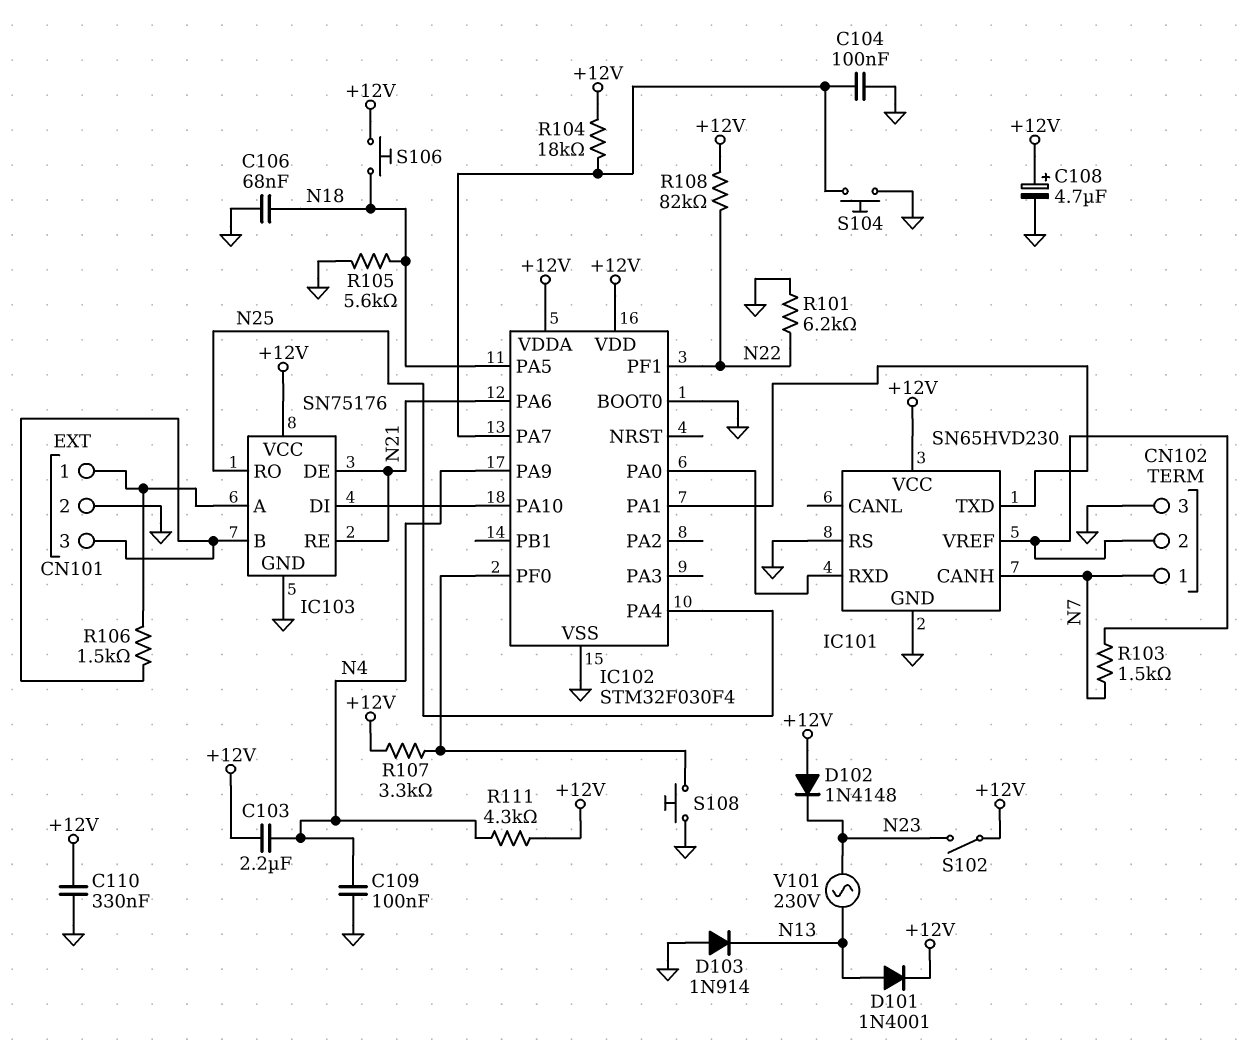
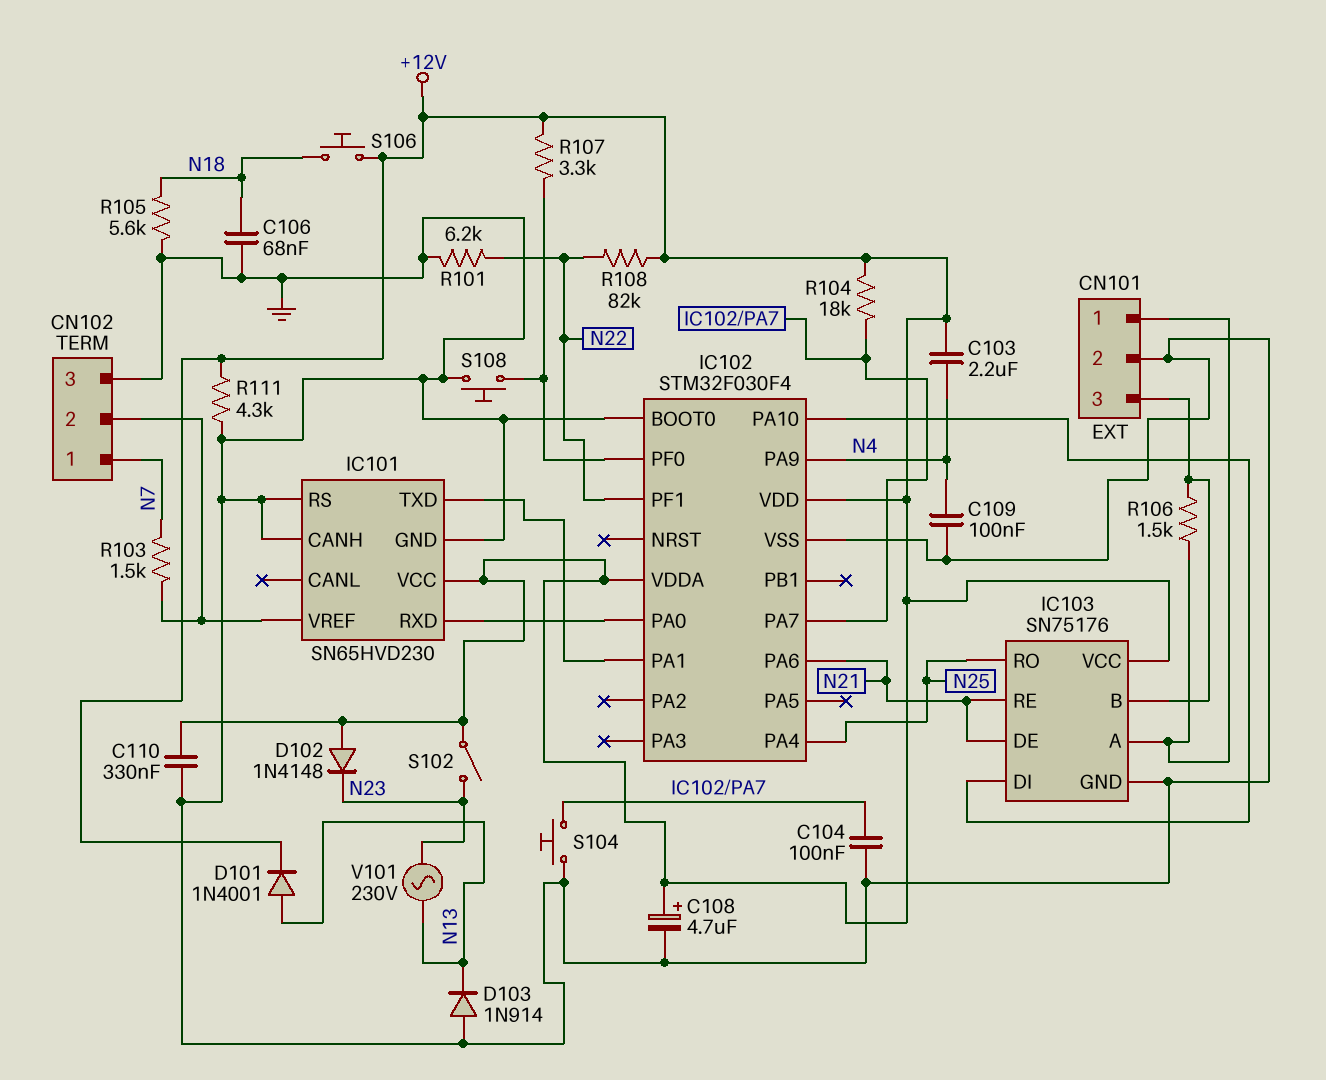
IC101 pin CANH: N7 -> GND
IC102 pin PA5: N18 -> none
R111: 4.3k (+12V, N4) -> 4.3k (+12V, GND)

